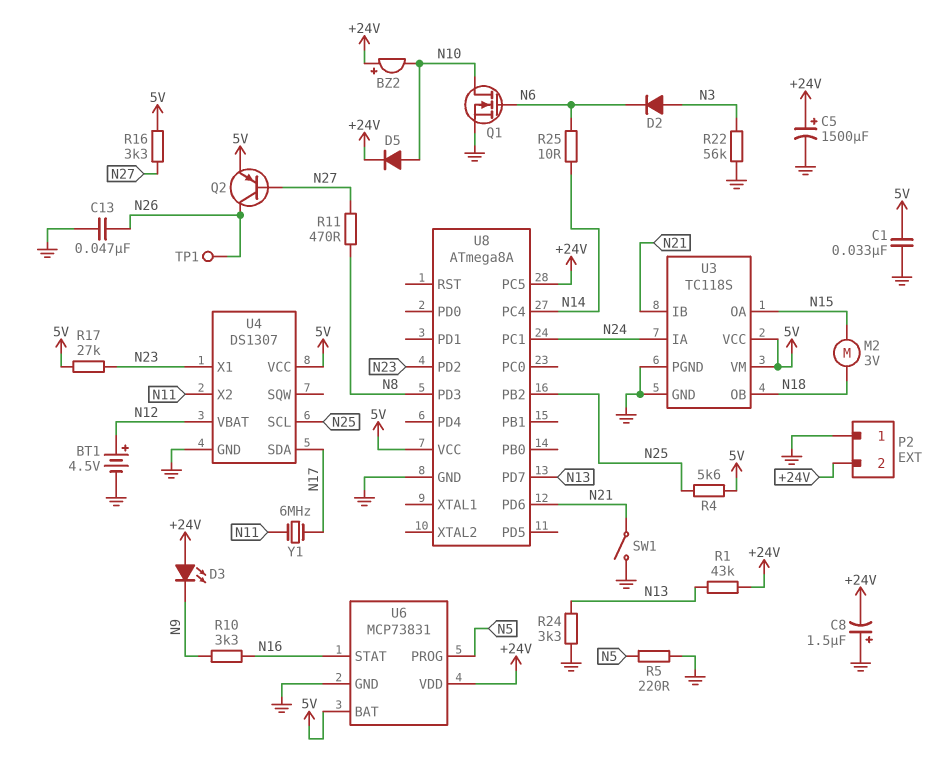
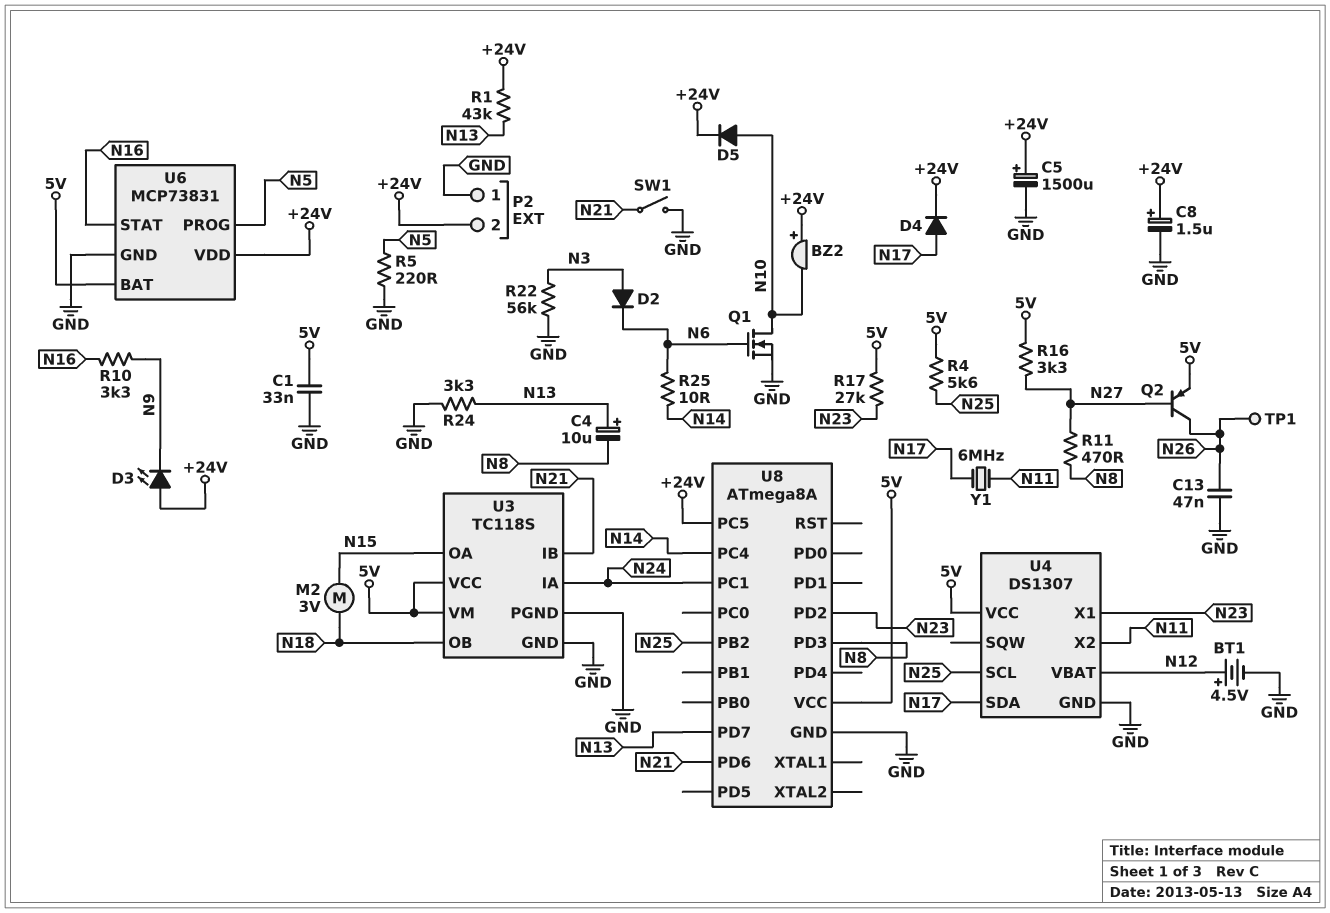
C4: none -> 10uF (plus N13, minus N8)
C8: 1.5uF (plus GND, minus +24V) -> 1.5uF (plus +24V, minus GND)
D4: none -> diode (A N17, K +24V)

